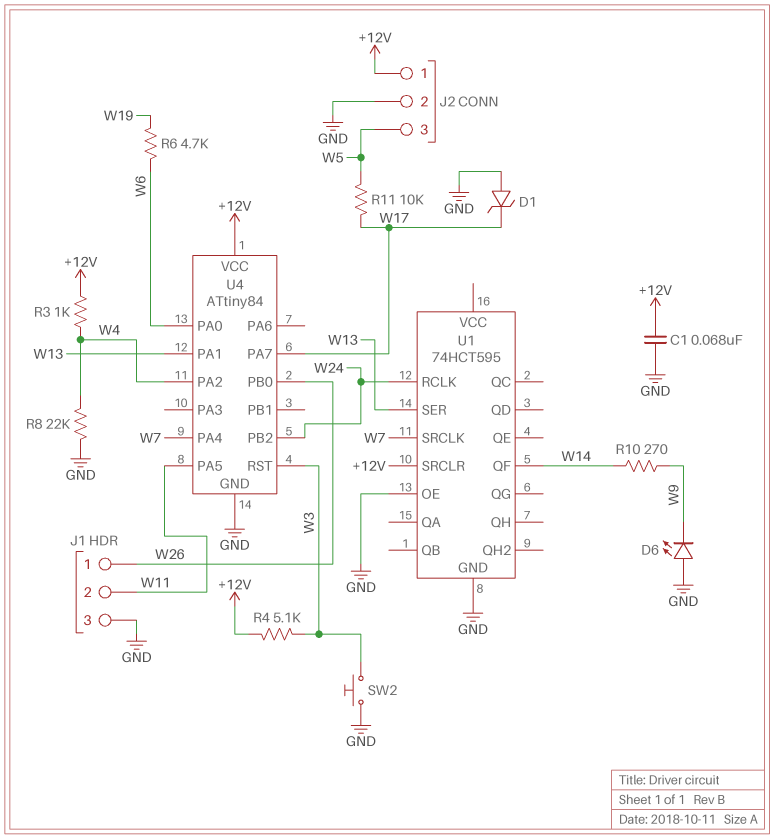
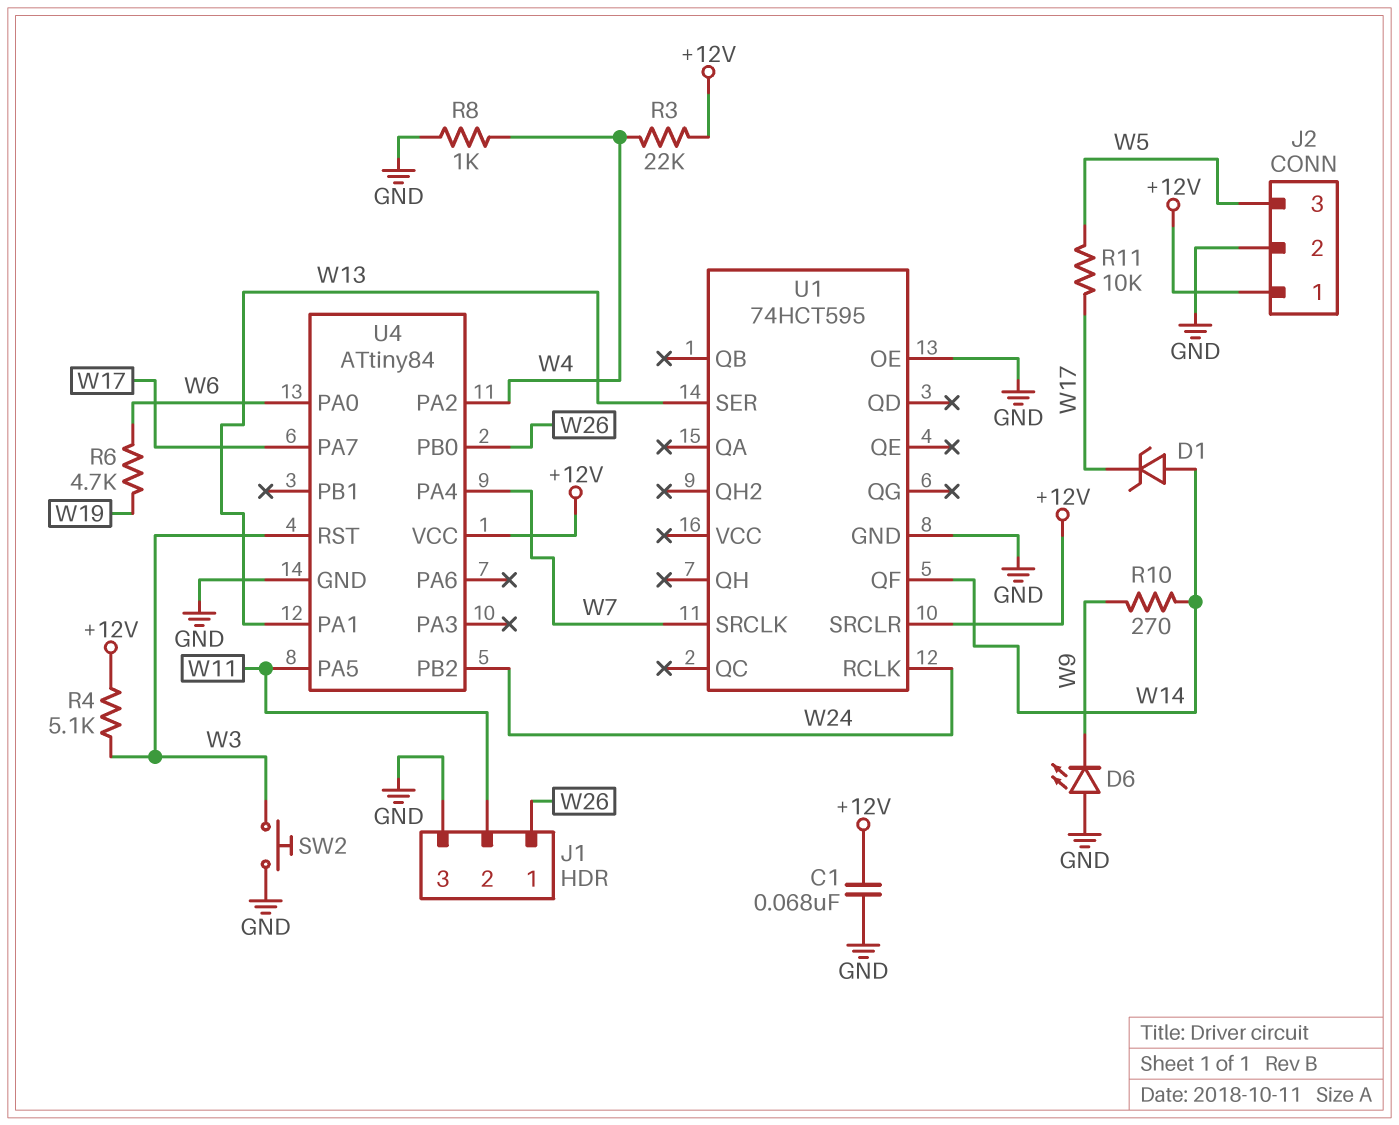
D1: zener (A GND, K W17) -> zener (A W14, K W17)
R3: 1k (+12V, W4) -> 22k (+12V, W4)
R8: 22k (GND, W4) -> 1k (GND, W4)

